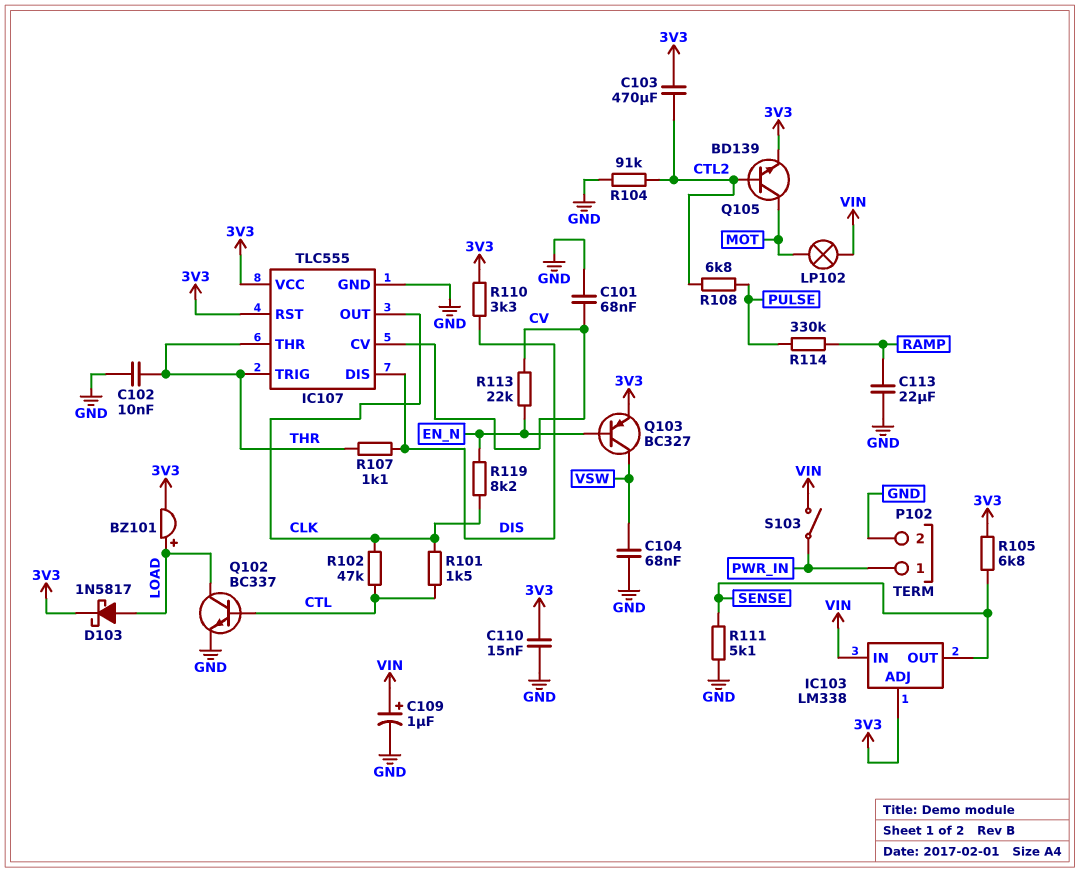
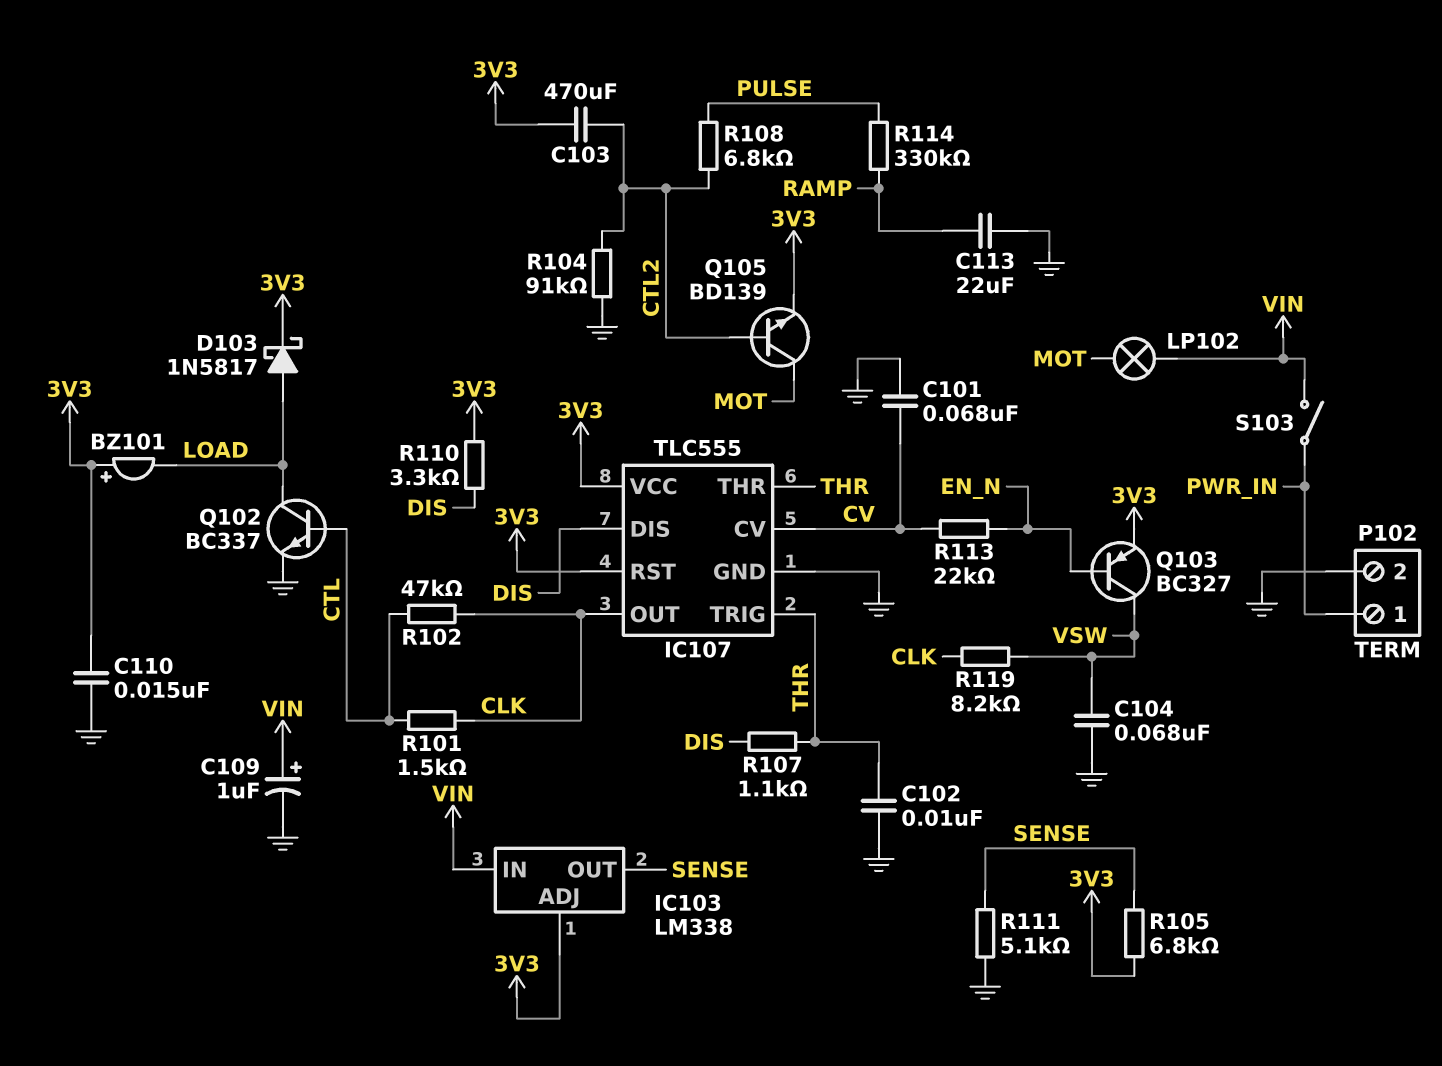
BZ101: buzzer (plus LOAD, minus 3V3) -> buzzer (plus 3V3, minus LOAD)
R119: 8.2k (CLK, EN_N) -> 8.2k (CLK, VSW)

